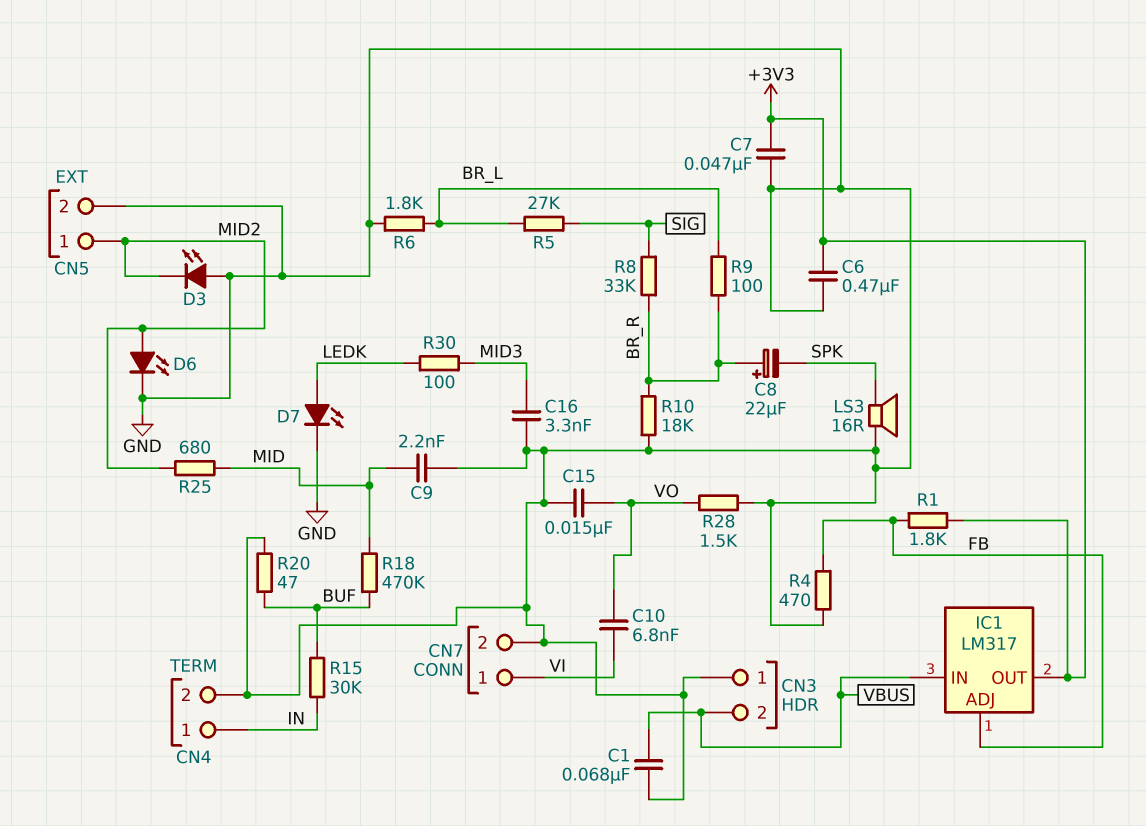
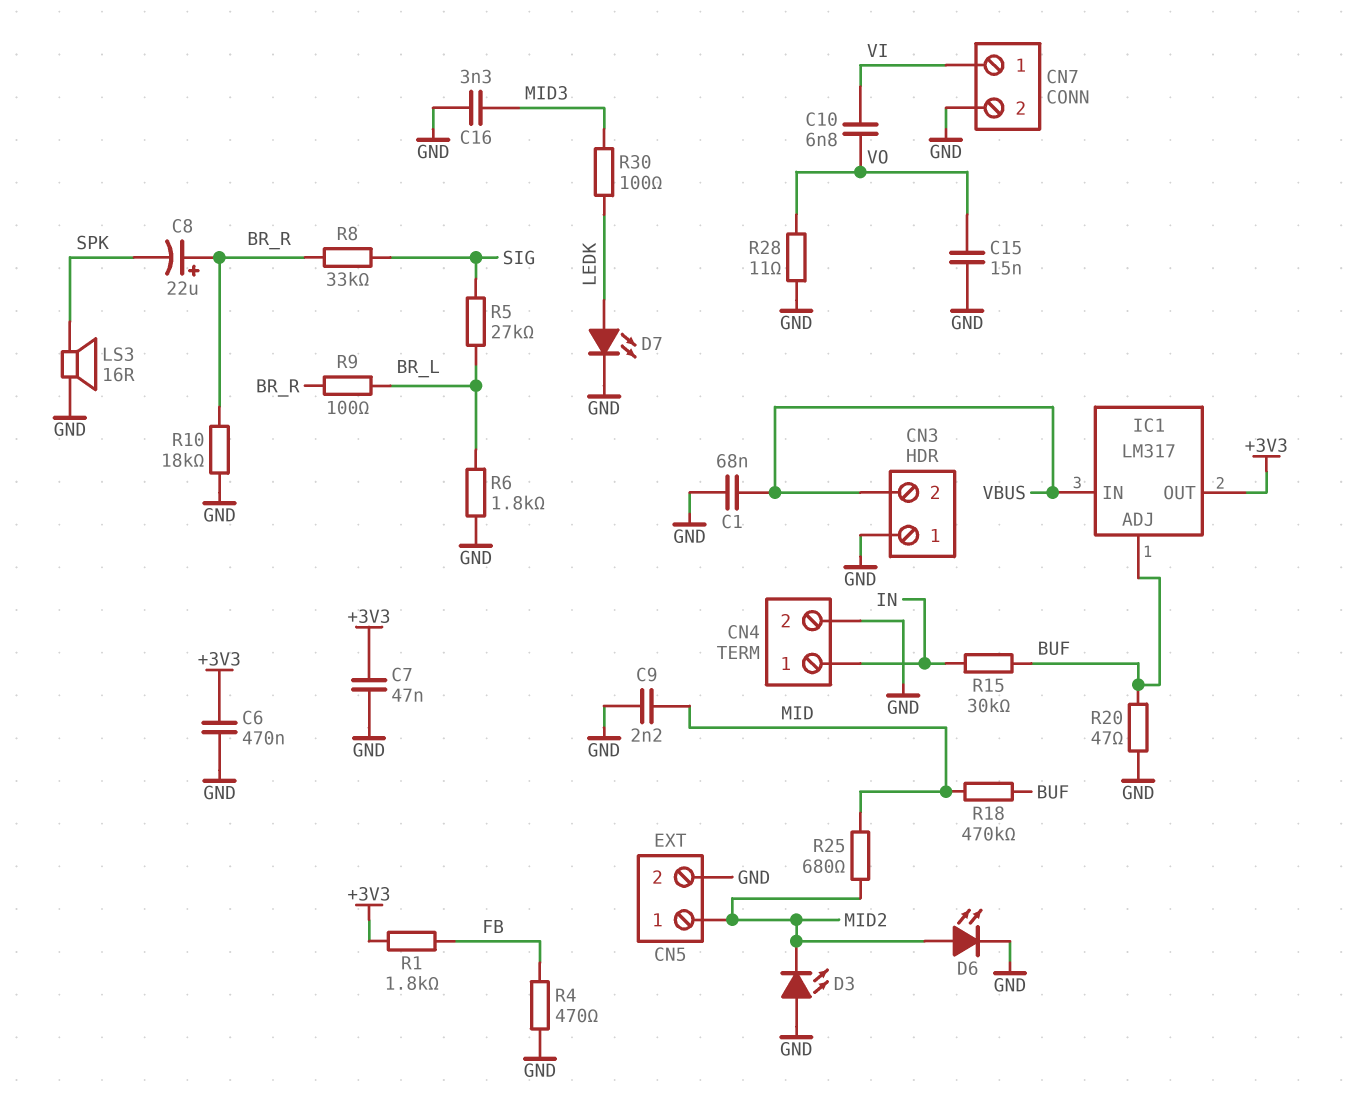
IC1 pin ADJ: FB -> BUF
R28: 1.5k (GND, VO) -> 11 (GND, VO)

